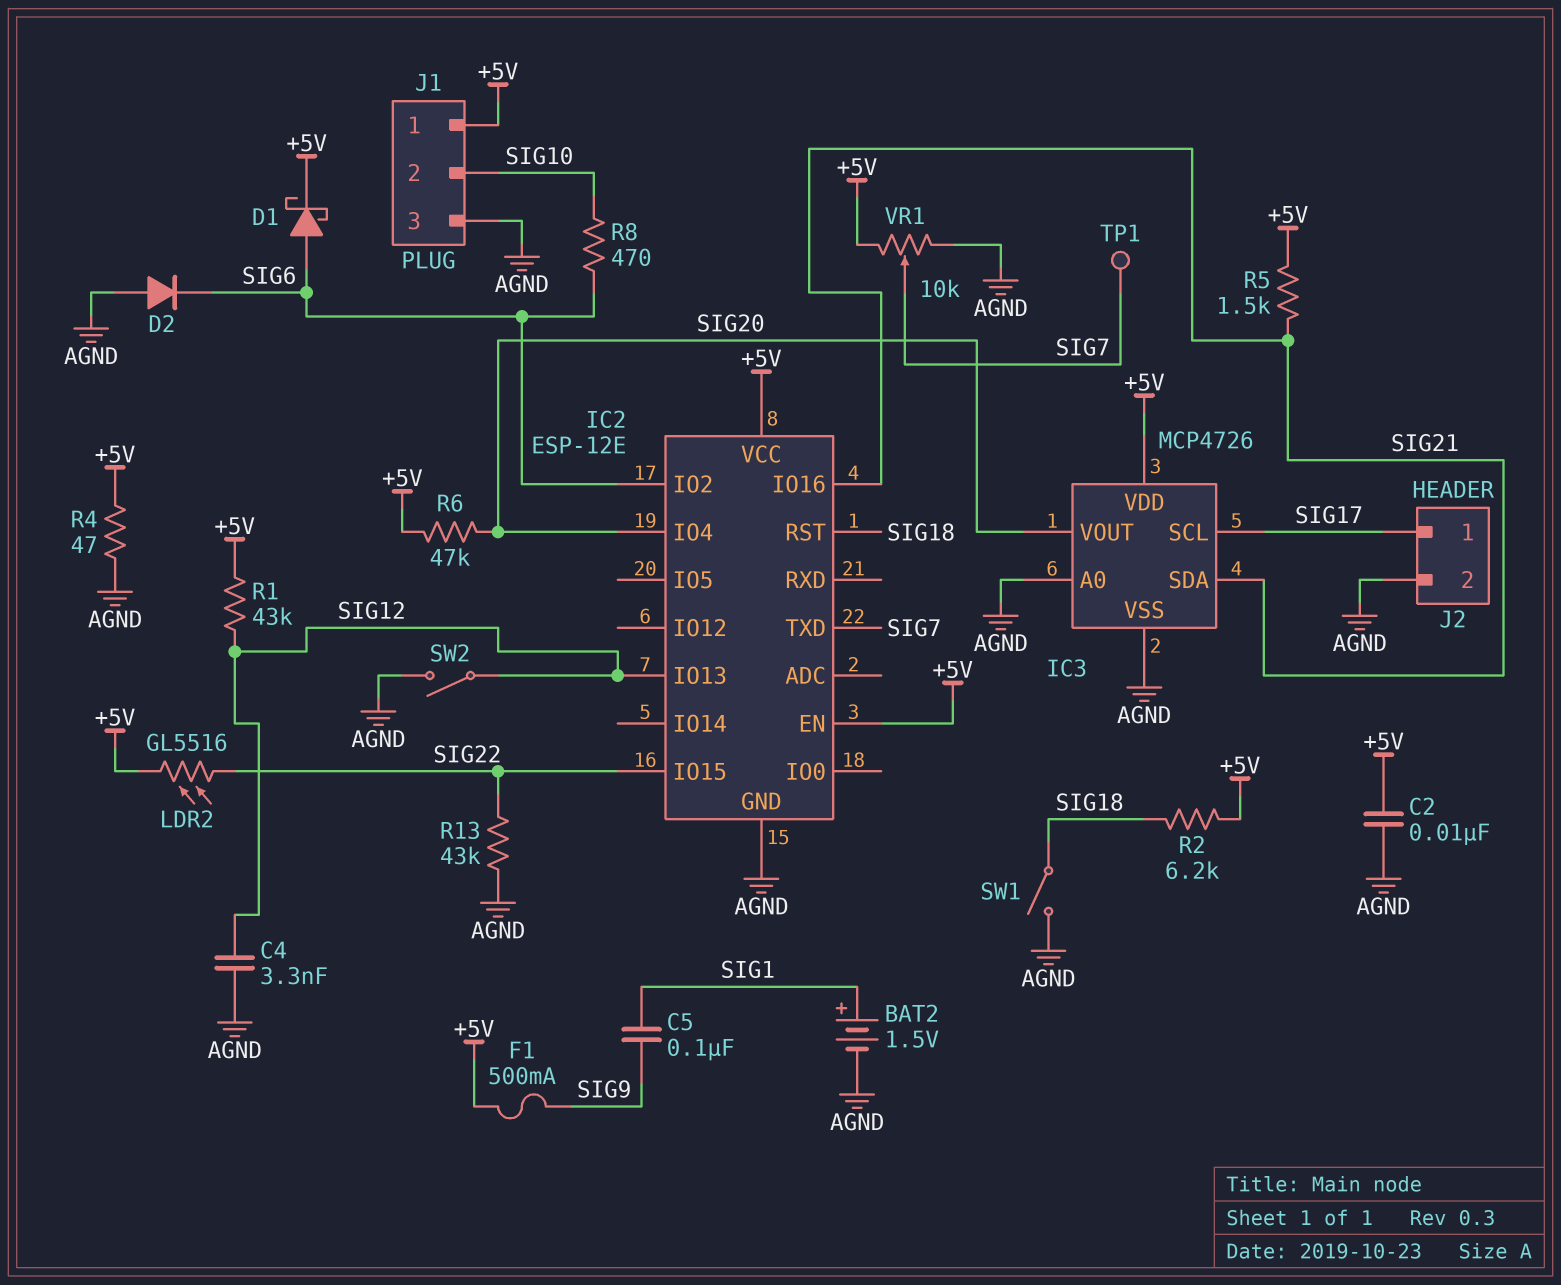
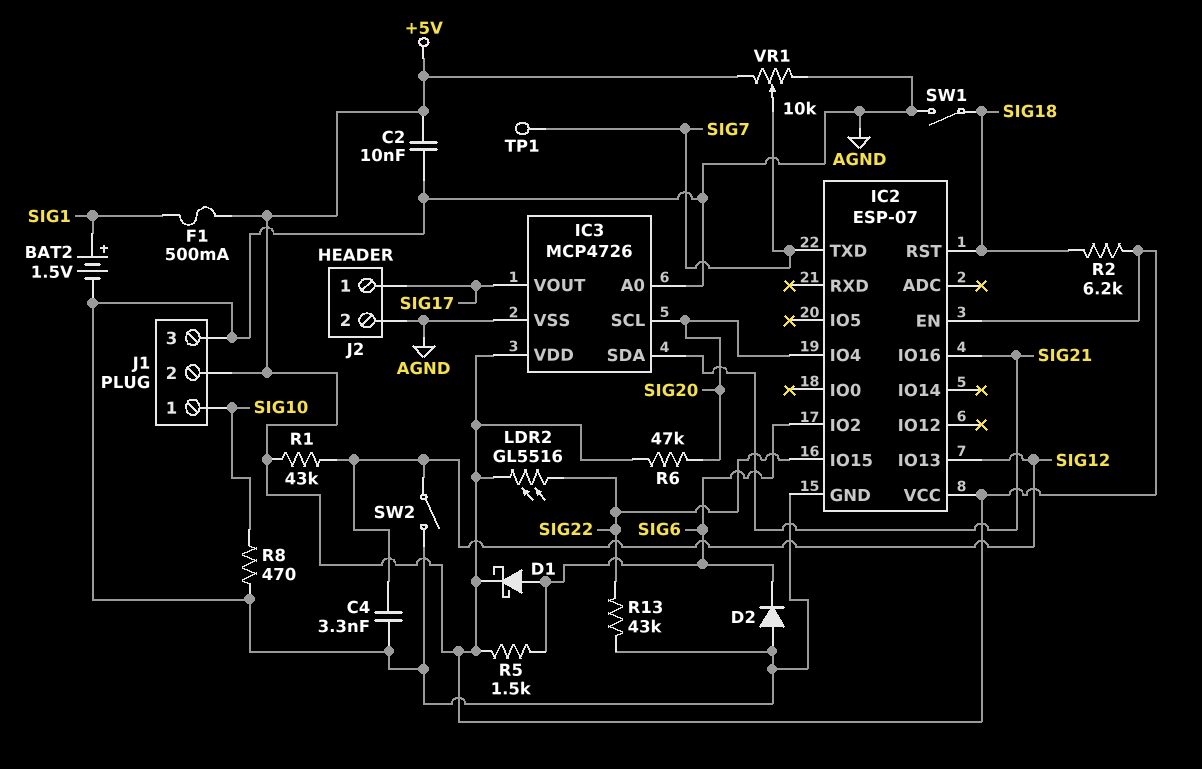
C5: 100nF (SIG1, SIG9) -> none
F1: 500mA (+5V, SIG9) -> 500mA (+5V, SIG1)
IC2: ESP-12E -> ESP-07
IC3 pin SCL: SIG17 -> SIG20
IC3 pin VOUT: SIG20 -> SIG17
J1 pin 1: +5V -> SIG10
J1 pin 2: SIG10 -> +5V
R4: 47 (+5V, AGND) -> none
R5: 1.5k (+5V, SIG21) -> 1.5k (+5V, SIG6)
R8: 470 (SIG6, SIG10) -> 470 (AGND, SIG10)

